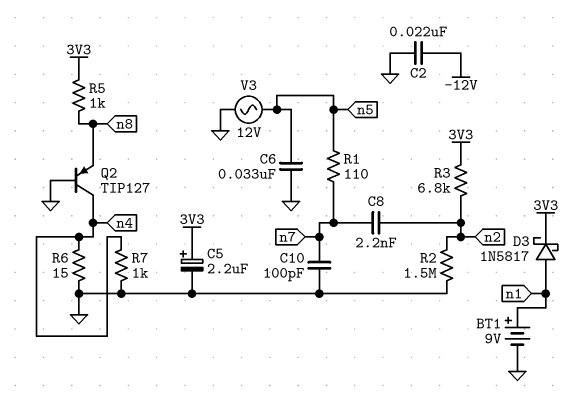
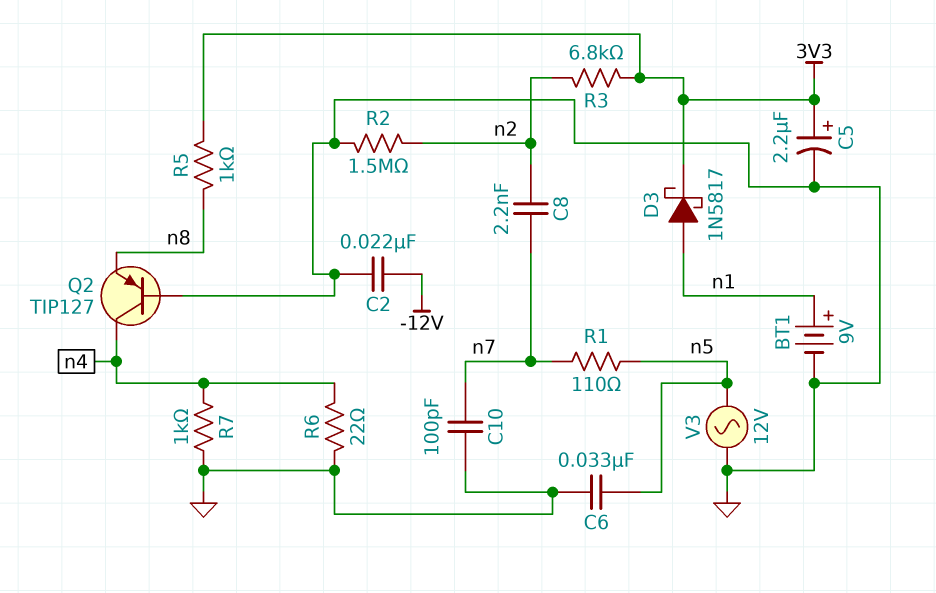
R6: 15 (GND, n4) -> 22 (GND, n4)

